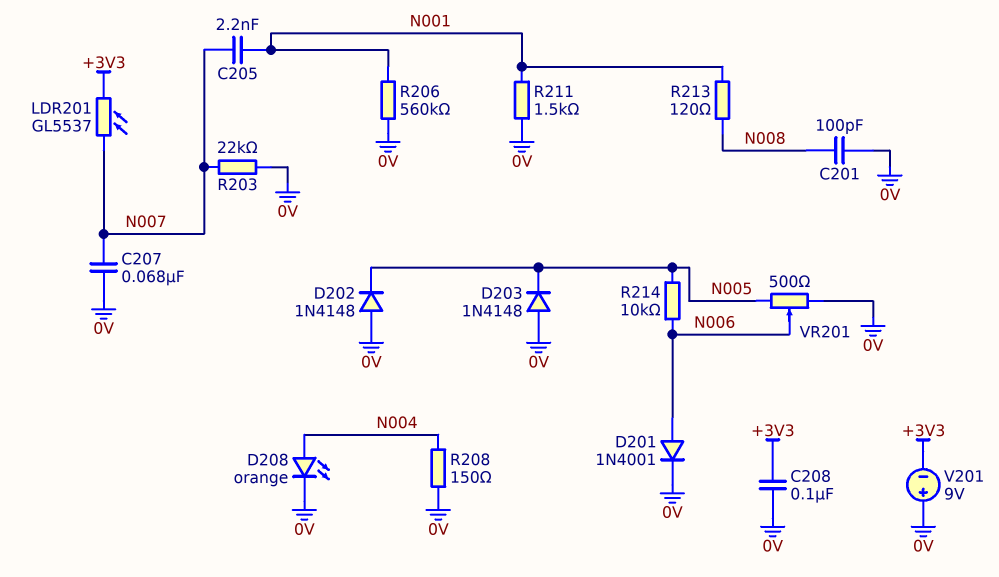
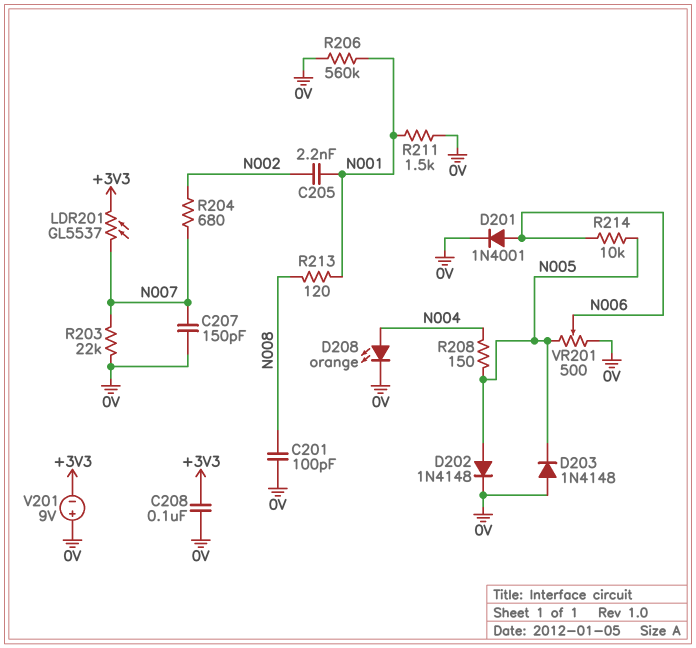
C205: 2.2nF (N001, N007) -> 2.2nF (N001, N002)
C207: 68nF (0V, N007) -> 150pF (0V, N007)
D202: diode 1N4148 (A 0V, K N005) -> diode 1N4148 (A N005, K 0V)
R204: none -> 680 (N002, N007)
R208: 150 (0V, N004) -> 150 (N004, N005)

